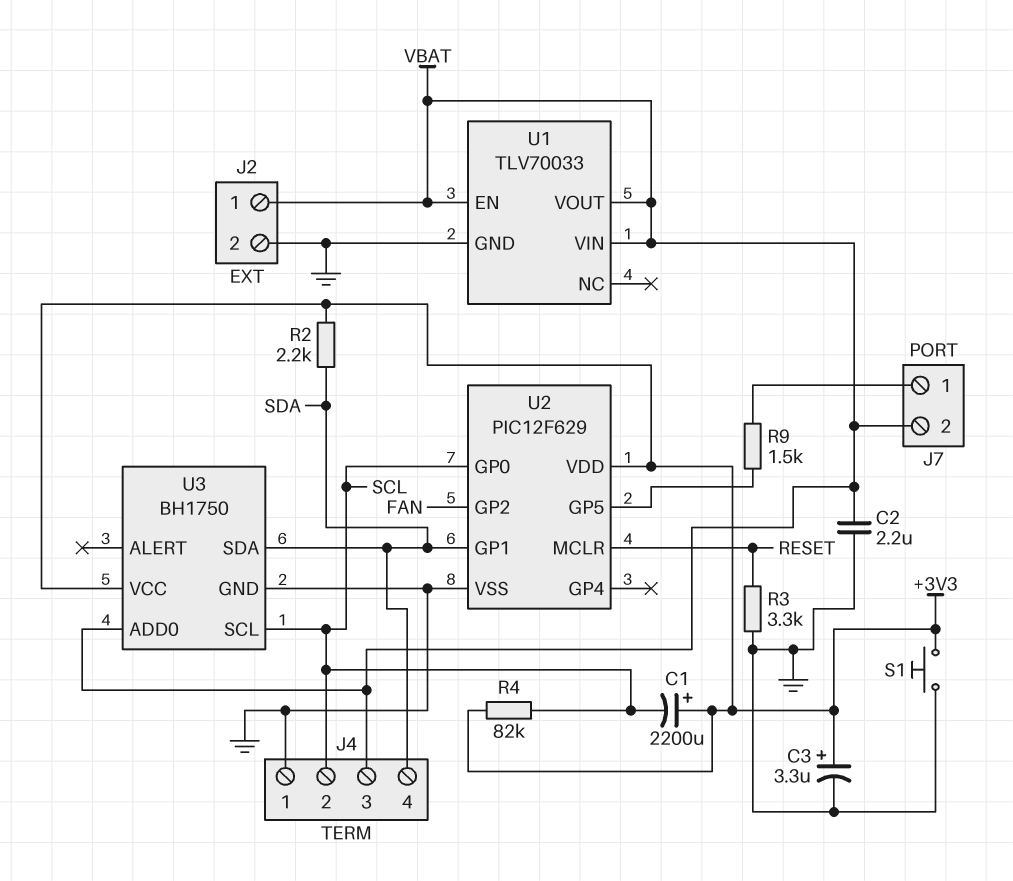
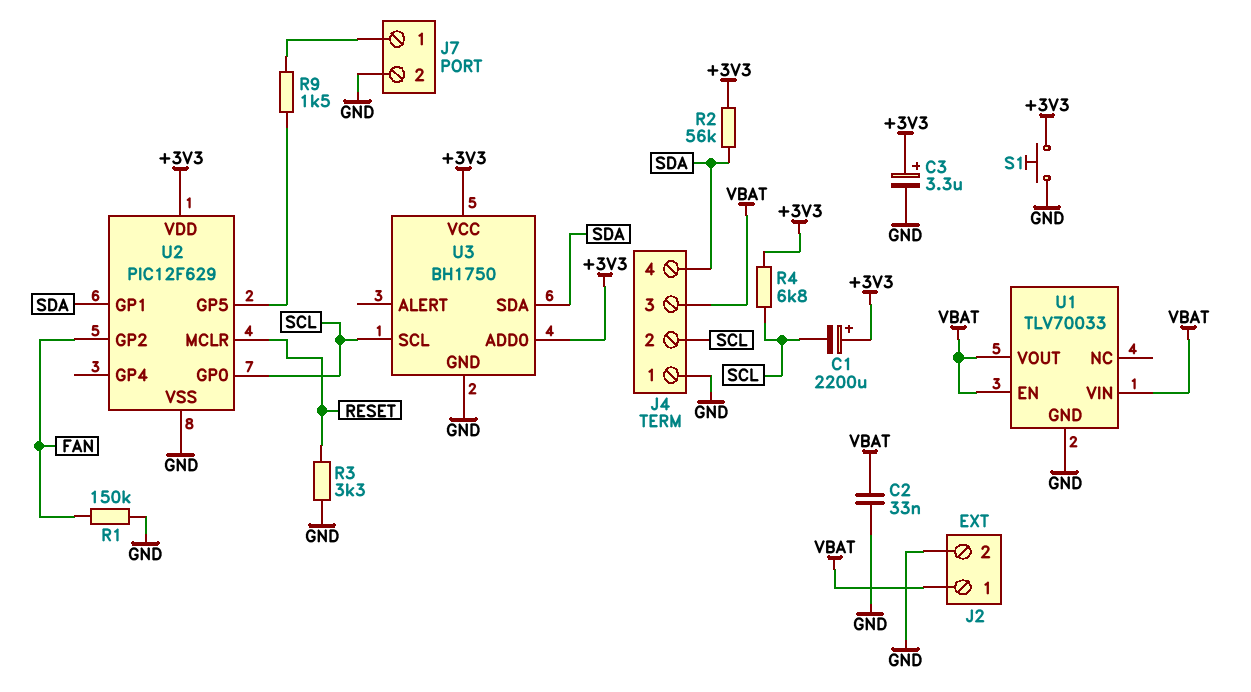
C2: 2.2uF (GND, VBAT) -> 33nF (GND, VBAT)
J7 pin 2: VBAT -> GND
R1: none -> 150k (FAN, GND)
R2: 2.2k (+3V3, SDA) -> 56k (+3V3, SDA)
R4: 82k (+3V3, SCL) -> 6.8k (+3V3, SCL)
U3 pin ADD0: VBAT -> +3V3

